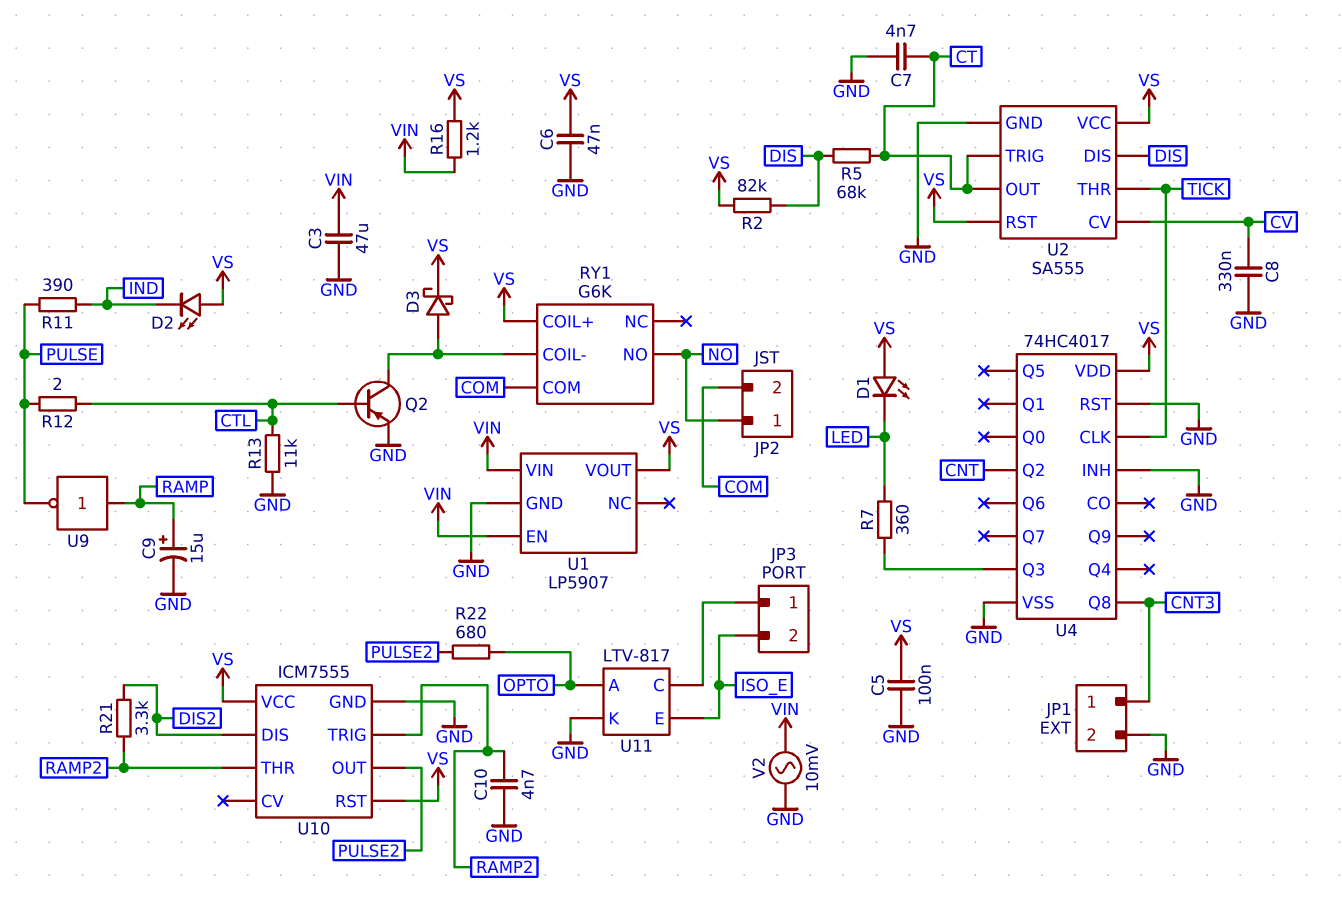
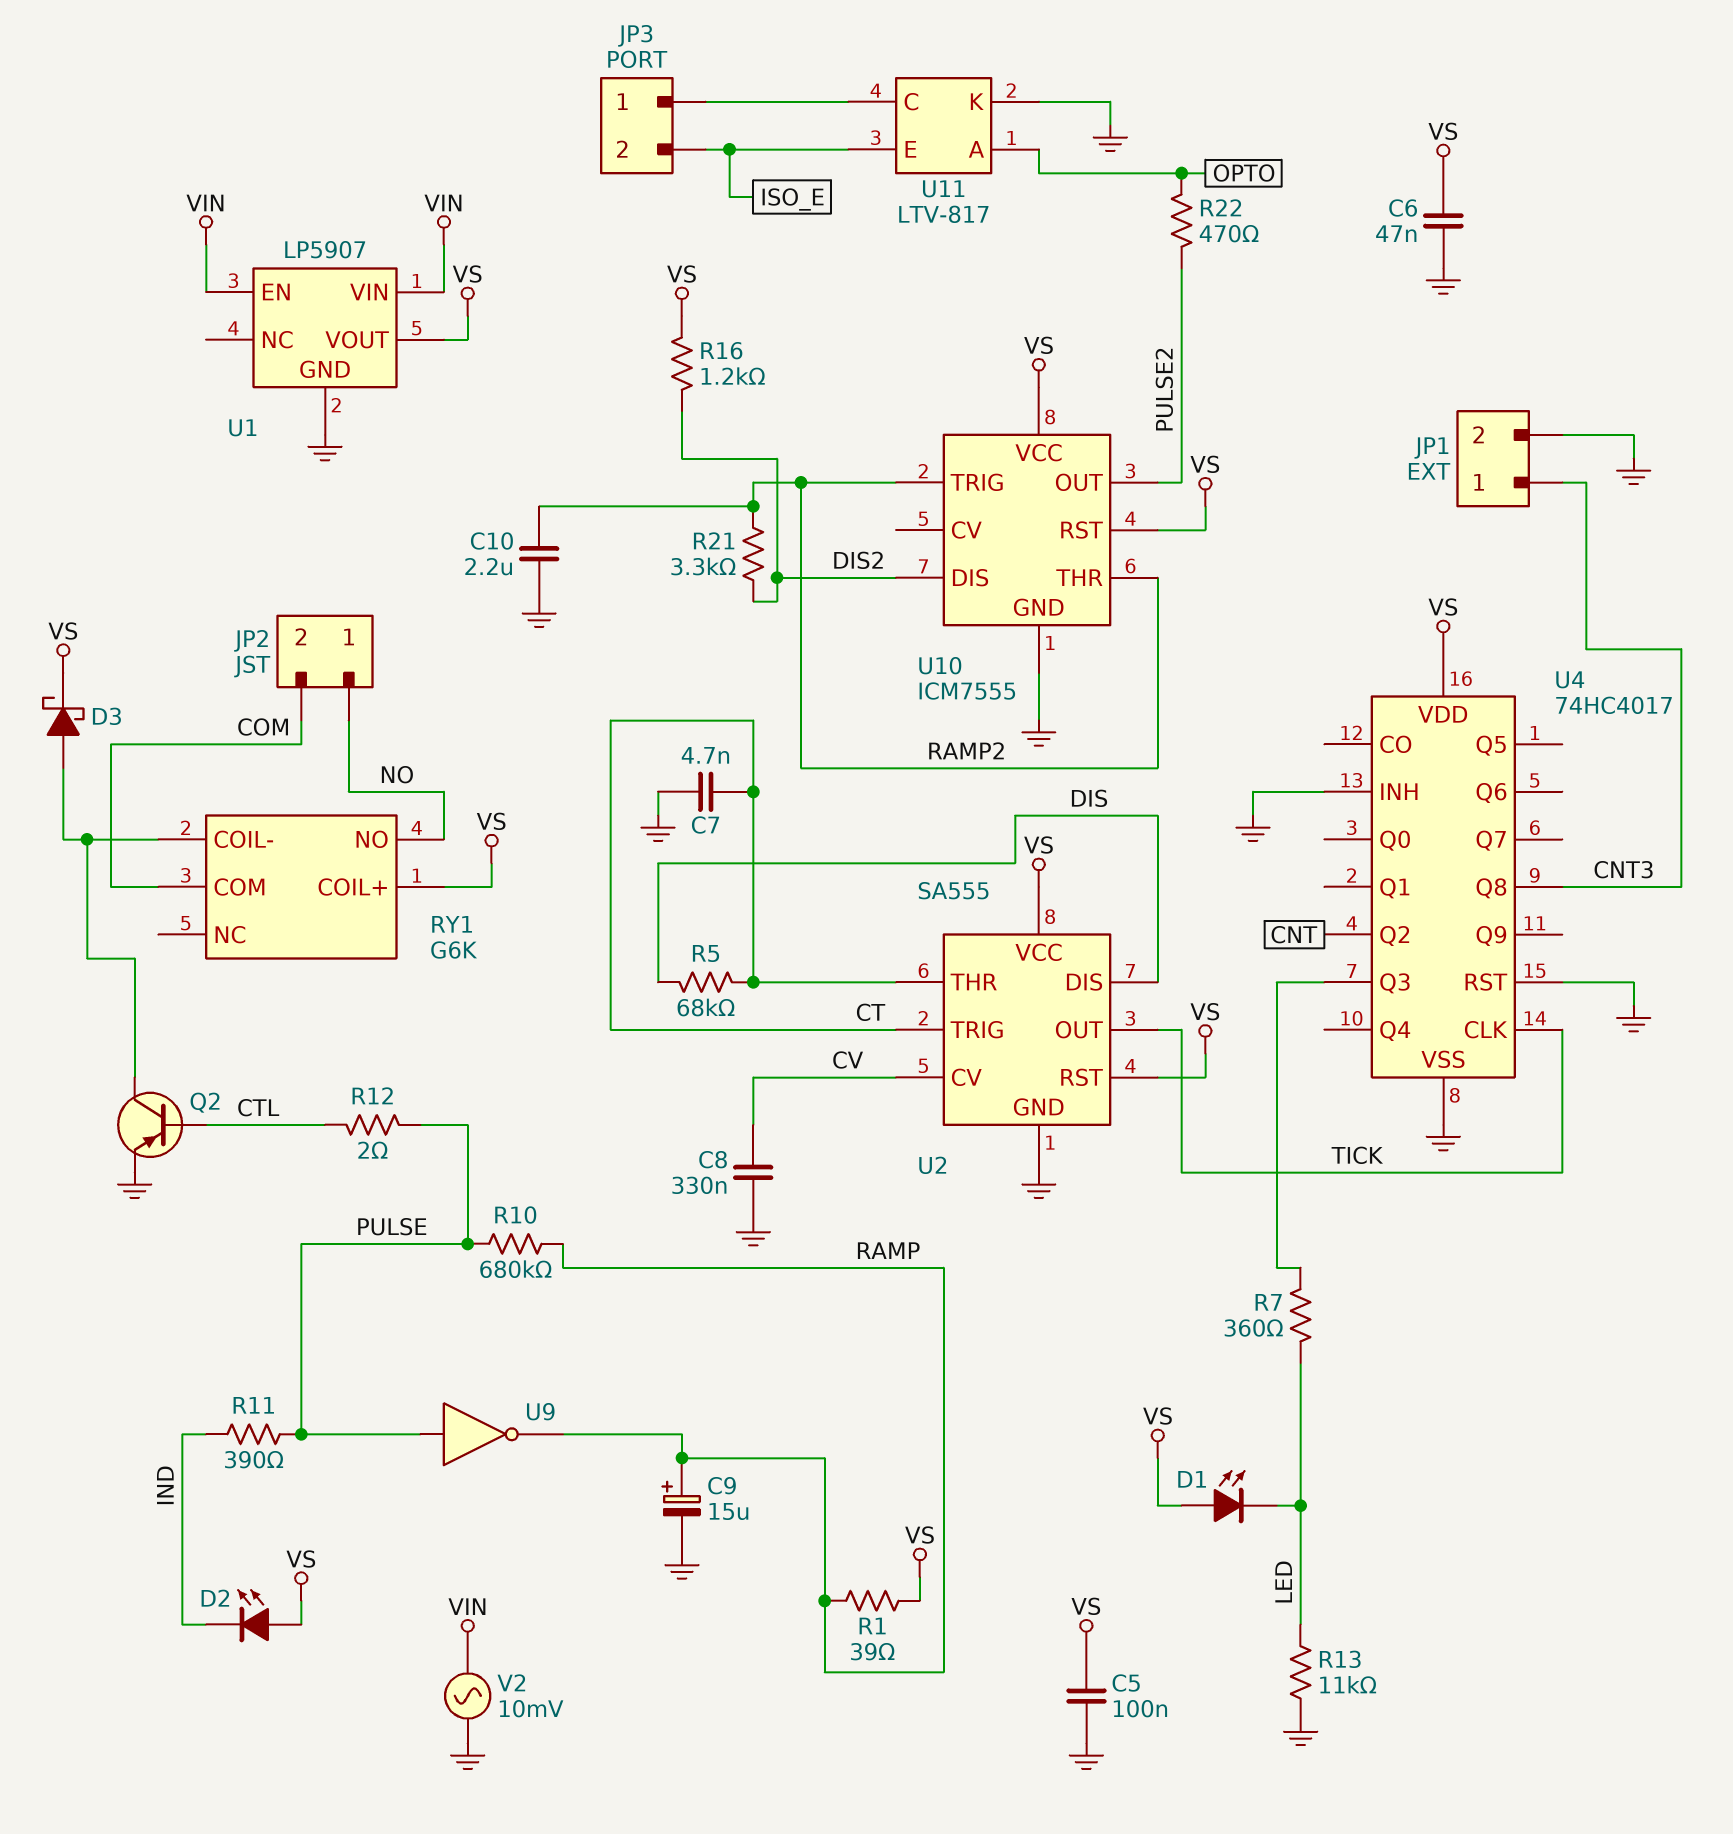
C3: 47uF (GND, VIN) -> none
C10: 4.7nF (GND, RAMP2) -> 2.2uF (GND, RAMP2)
R1: none -> 39 (RAMP, VS)
R2: 82k (DIS, VS) -> none
R10: none -> 680k (PULSE, RAMP)
R13: 11k (CTL, GND) -> 11k (GND, LED)
R16: 1.2k (VIN, VS) -> 1.2k (DIS2, VS)
R22: 680 (OPTO, PULSE2) -> 470 (OPTO, PULSE2)
U2 pin OUT: CT -> TICK
U2 pin THR: TICK -> CT
U9: NOT (in RAMP, out PULSE) -> NOT (in PULSE, out RAMP)

